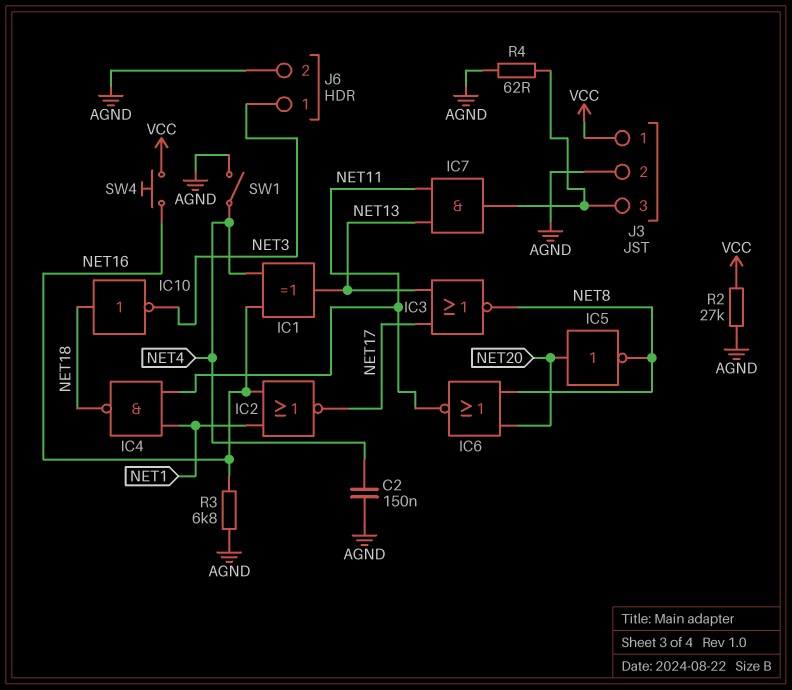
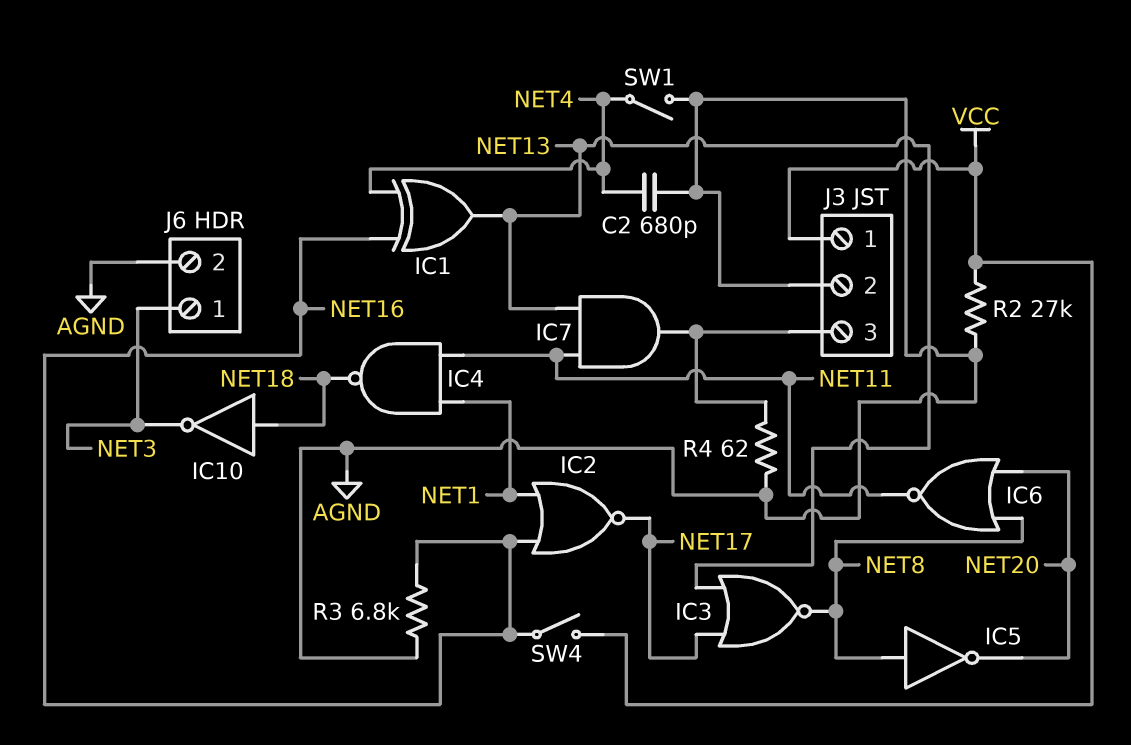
C2: 150nF (AGND, NET4) -> 680pF (AGND, NET4)
IC5: NOT (in NET20, out NET8) -> NOT (in NET8, out NET20)
SW4: button (NET16, VCC) -> switch (NET16, VCC)

